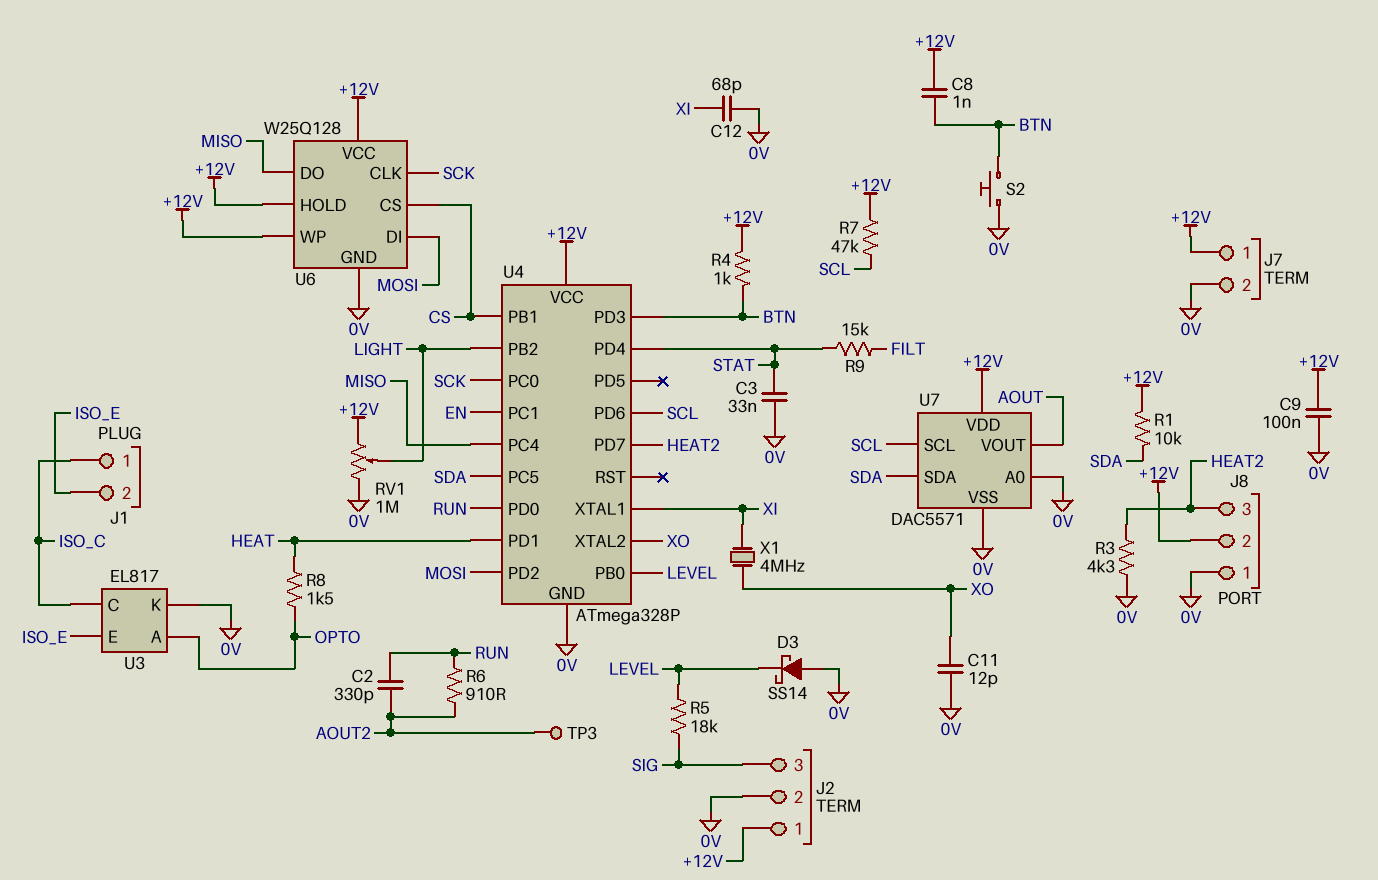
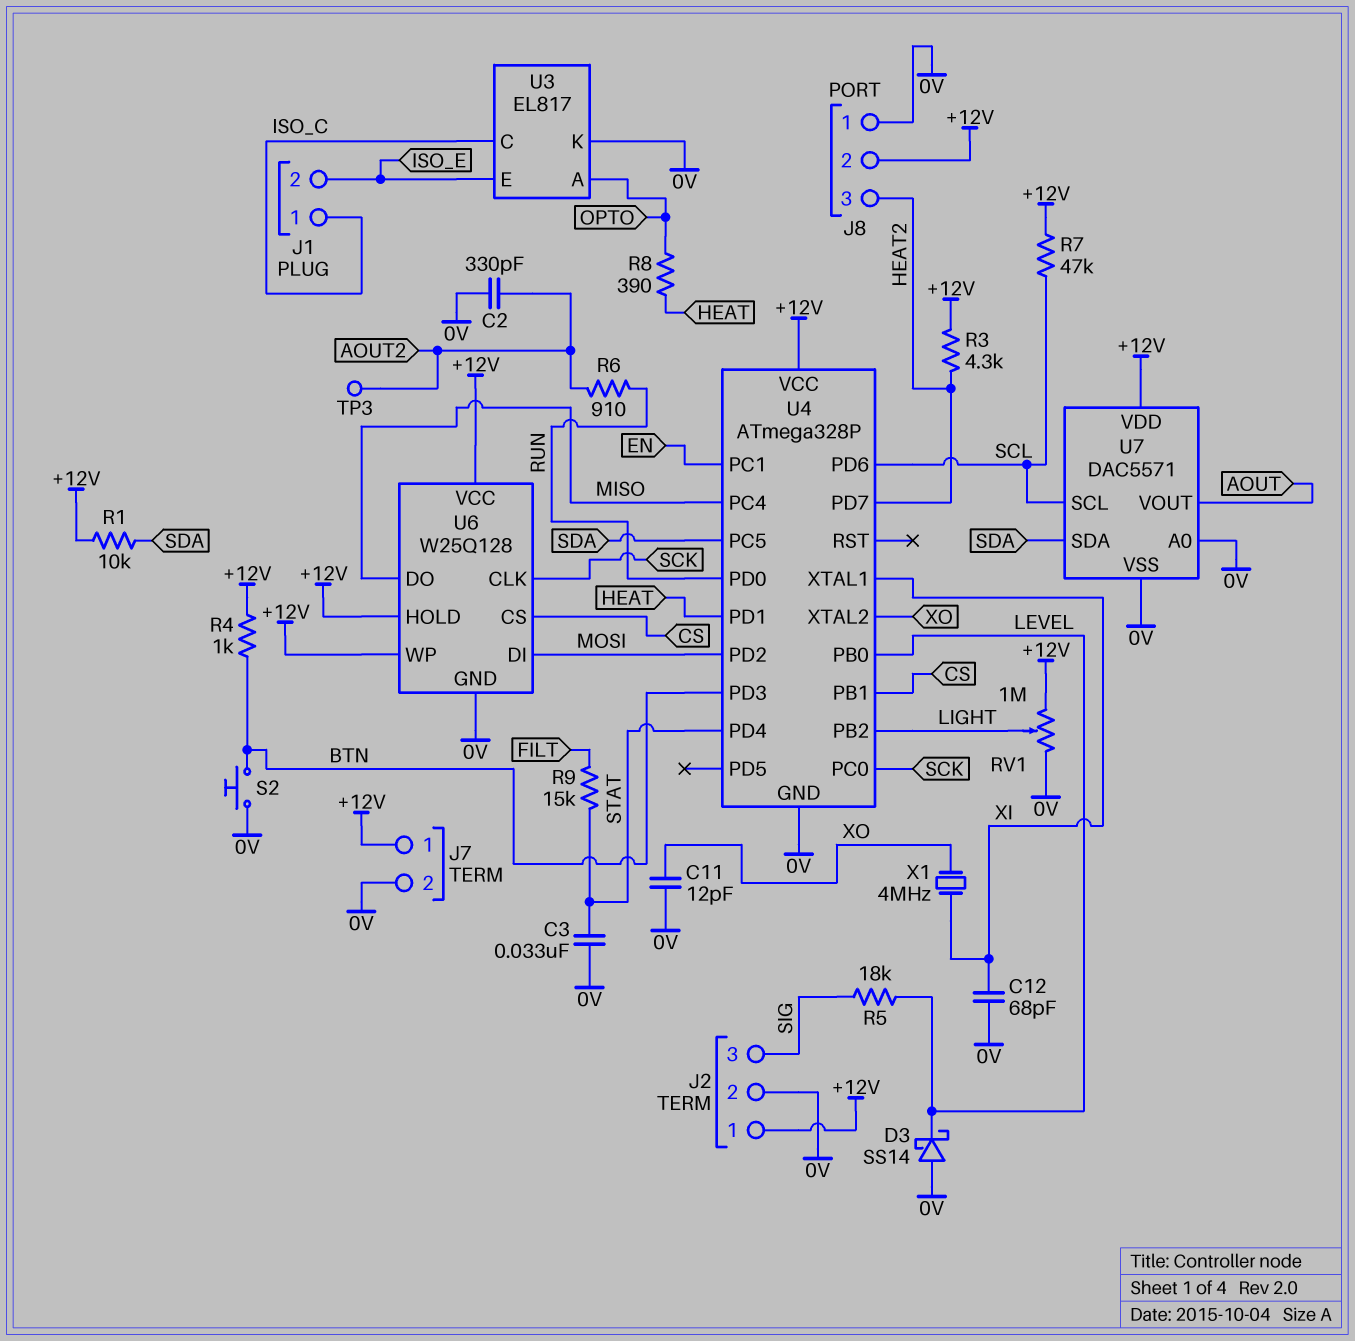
C2: 330pF (AOUT2, RUN) -> 330pF (0V, AOUT2)
C8: 1nF (+12V, BTN) -> none
C9: 100nF (+12V, 0V) -> none
R3: 4.3k (0V, HEAT2) -> 4.3k (+12V, HEAT2)
R8: 1.5k (HEAT, OPTO) -> 390 (HEAT, OPTO)

